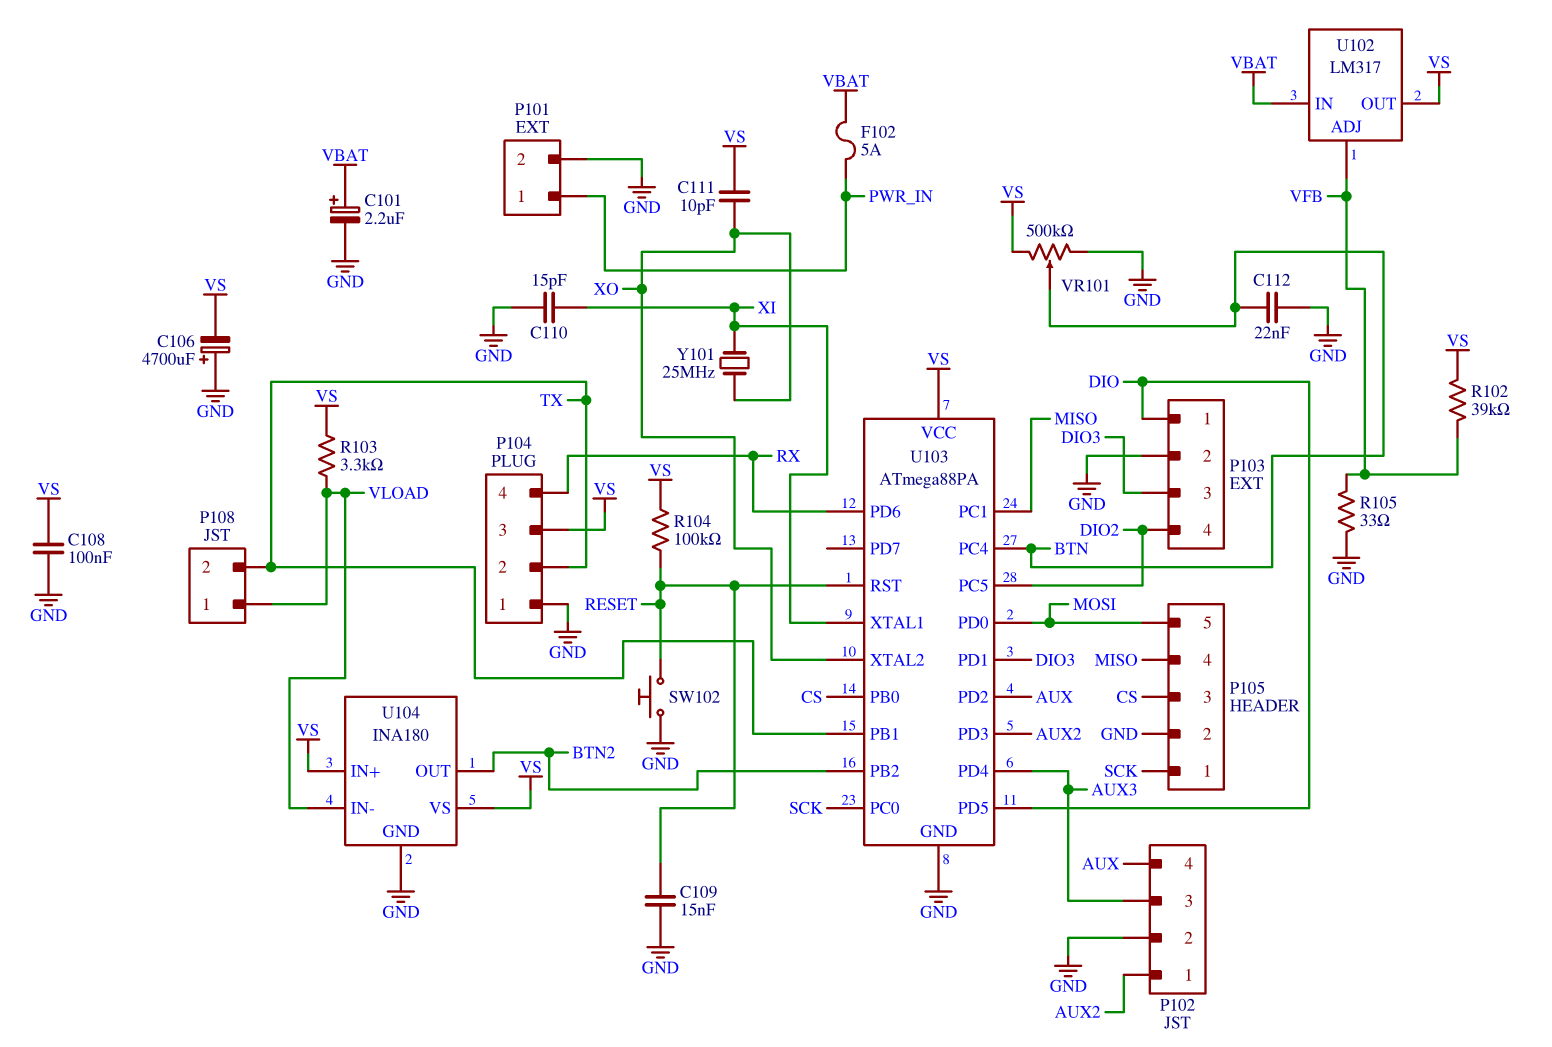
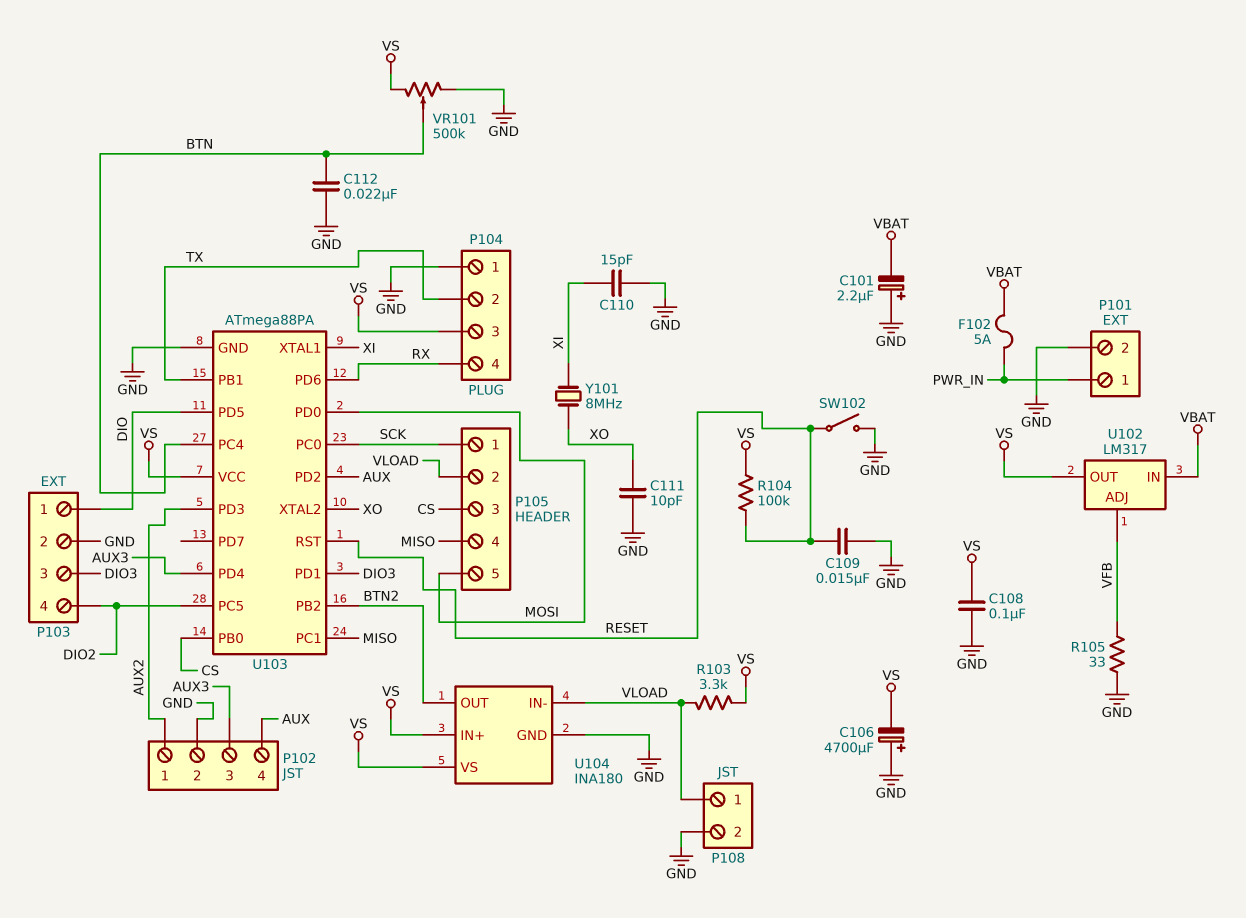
C101: 2.2uF (plus VBAT, minus GND) -> 2.2uF (plus GND, minus VBAT)
C111: 10pF (VS, XO) -> 10pF (GND, XO)
P105 pin 2: GND -> VLOAD
P108 pin 2: TX -> GND
R102: 39k (VFB, VS) -> none
SW102: button (GND, RESET) -> switch (GND, RESET)
Y101: 25MHz (XI, XO) -> 8MHz (XI, XO)

